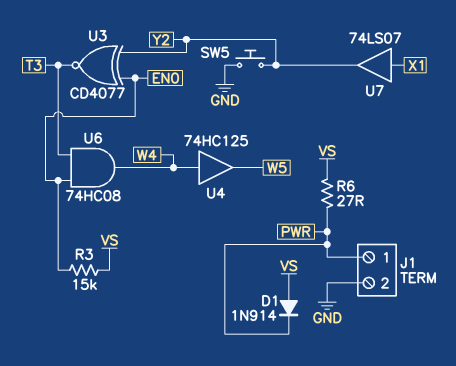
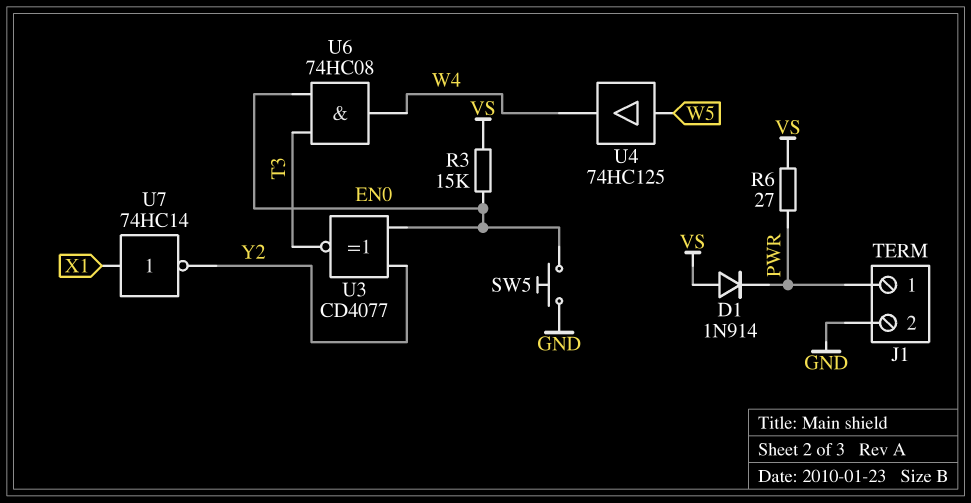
SW5: button (GND, Y2) -> button (EN0, GND)
U4: buffer 74HC125 (in W4, out W5) -> buffer 74HC125 (in W5, out W4)
U7: buffer 74LS07 (in X1, out Y2) -> NOT 74HC14 (in X1, out Y2)

